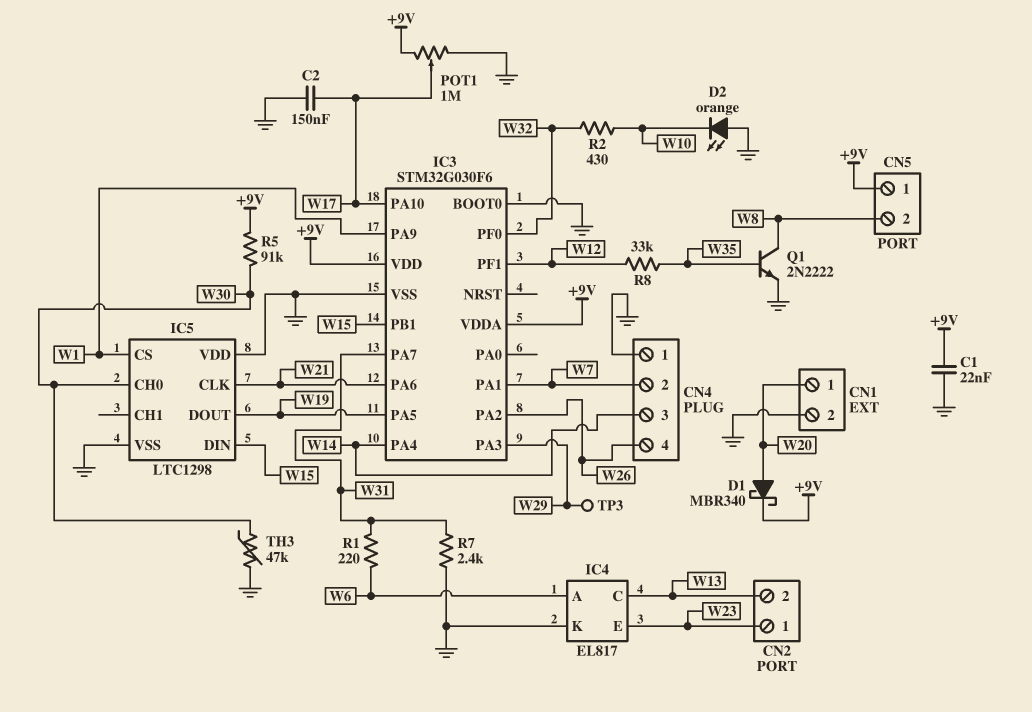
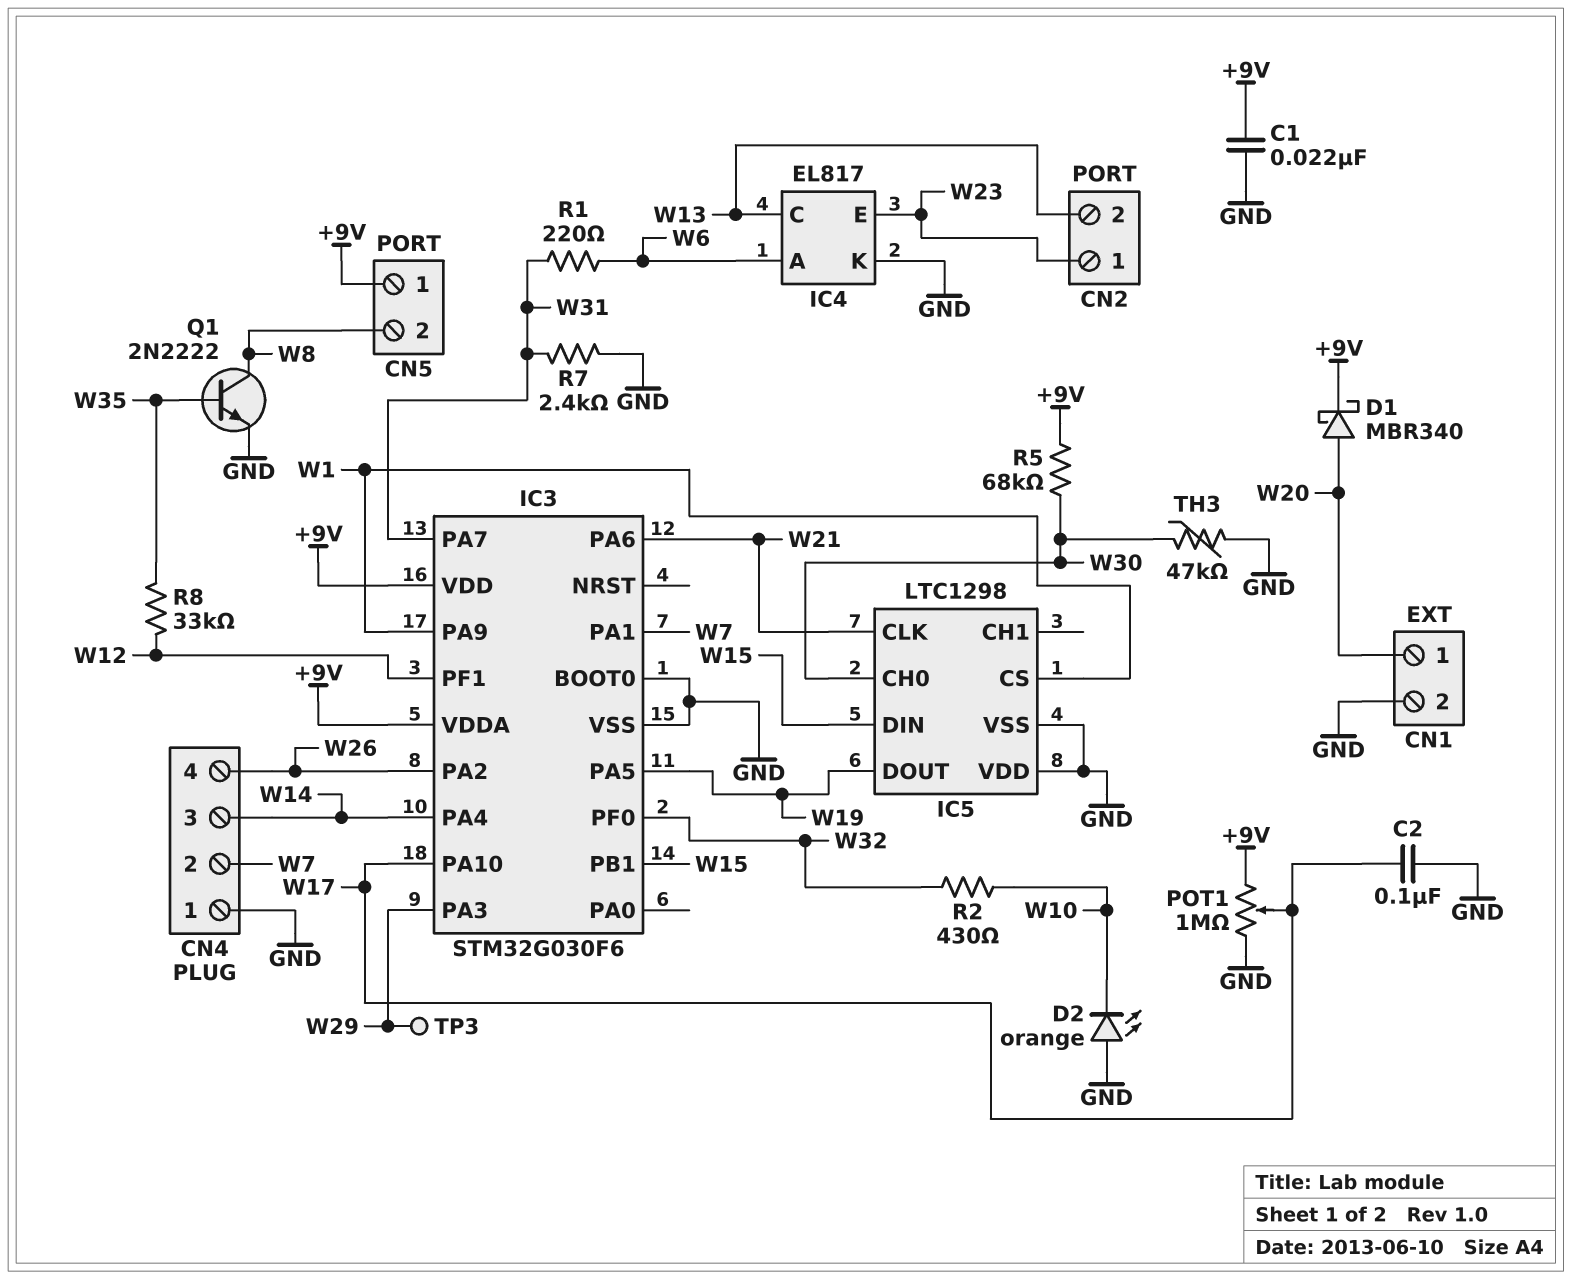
C2: 150nF (GND, W17) -> 100nF (GND, W17)
R5: 91k (+9V, W30) -> 68k (+9V, W30)

